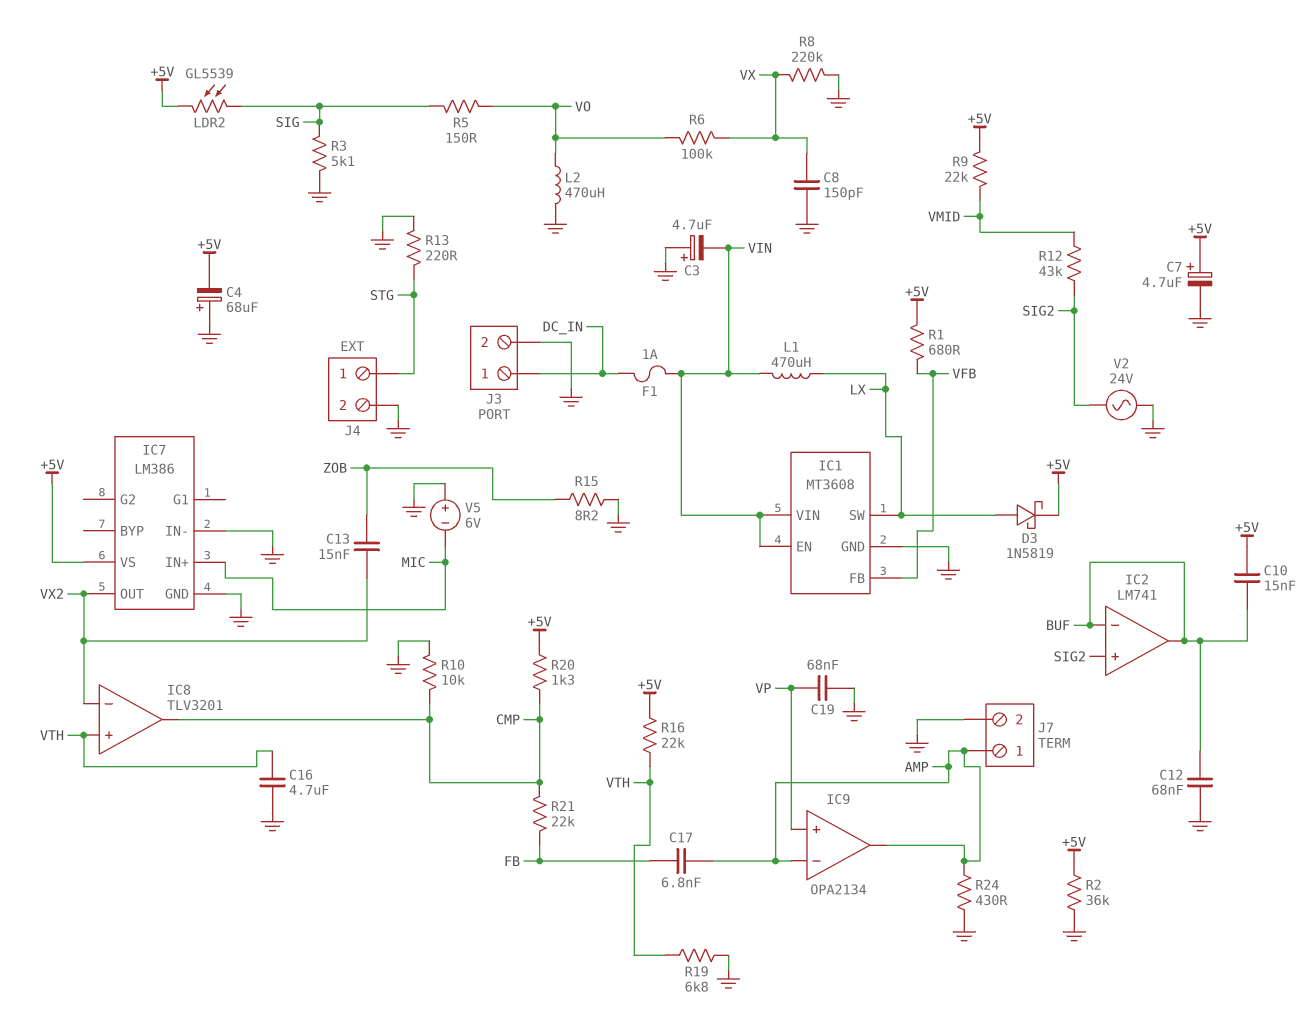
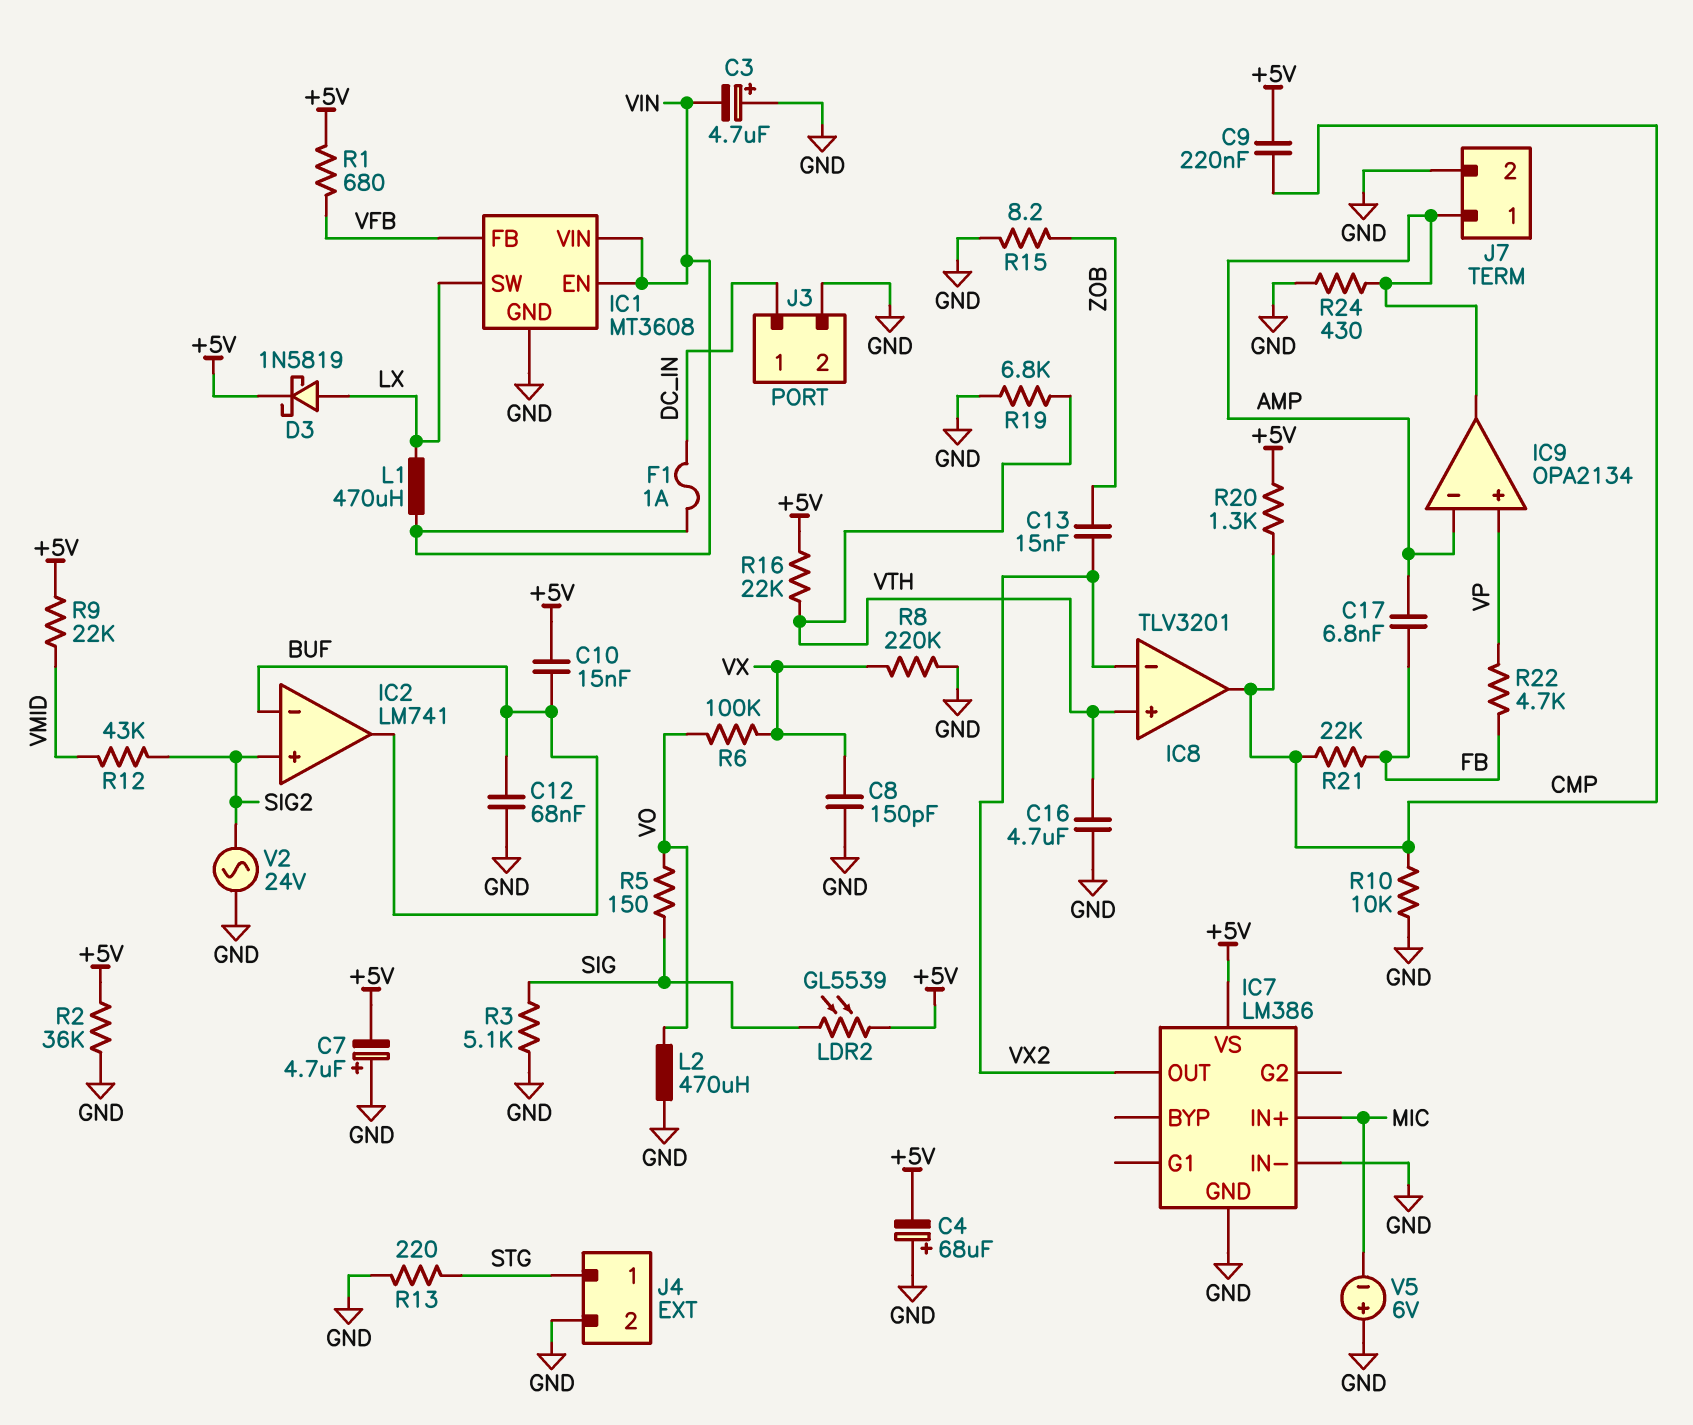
C7: 4.7uF (plus +5V, minus GND) -> 4.7uF (plus GND, minus +5V)
C9: none -> 220nF (+5V, CMP)
C19: 68nF (GND, VP) -> none
R22: none -> 4.7k (FB, VP)

